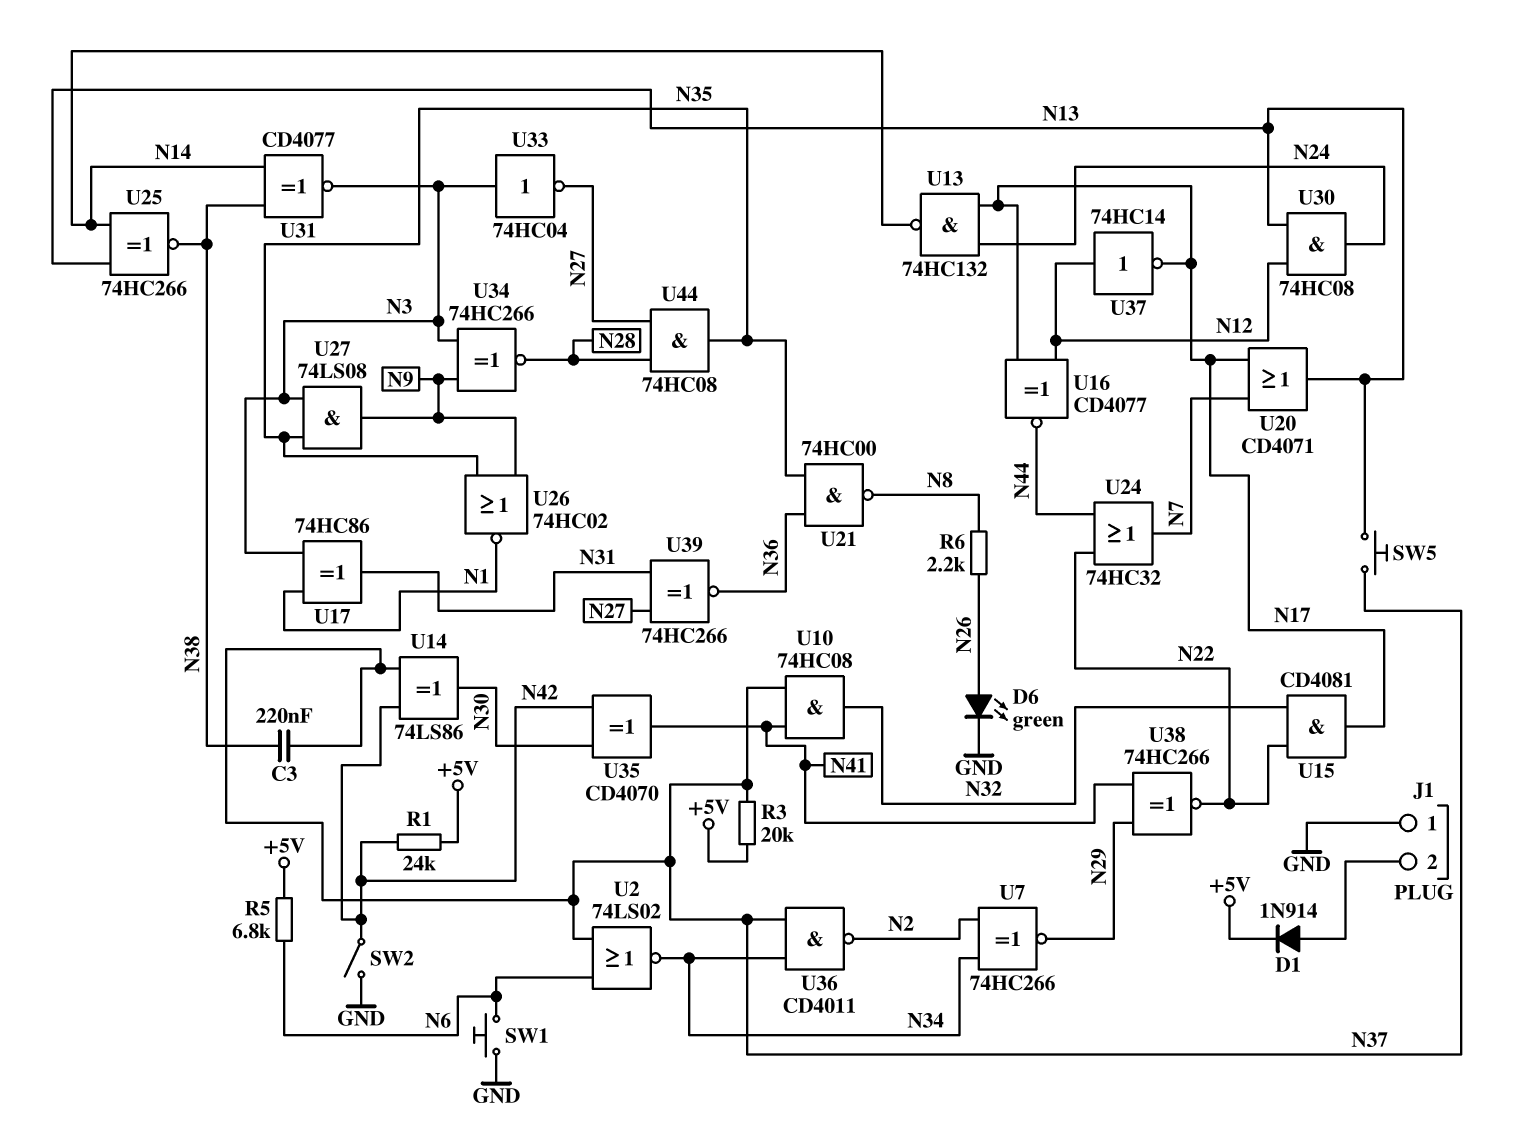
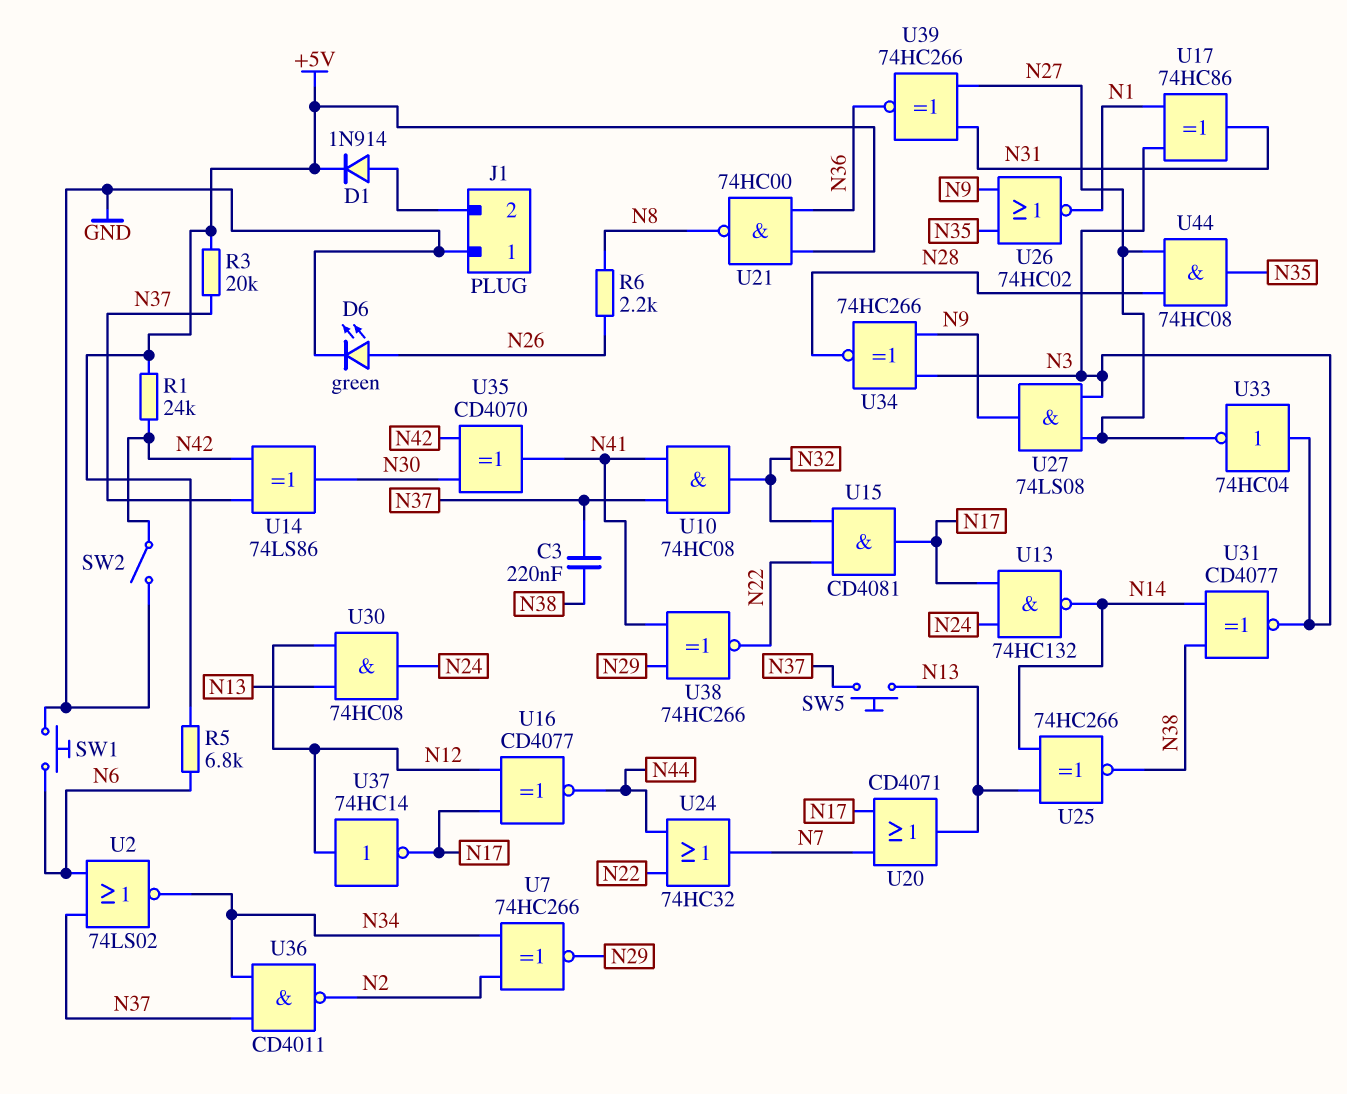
U21: NAND 74HC00 (in N35, in N36, out N8) -> NAND 74HC00 (in +5V, in N36, out N8)
U27: AND 74LS08 (in N3, in N35, out N9) -> AND 74LS08 (in N3, in N27, out N9)

